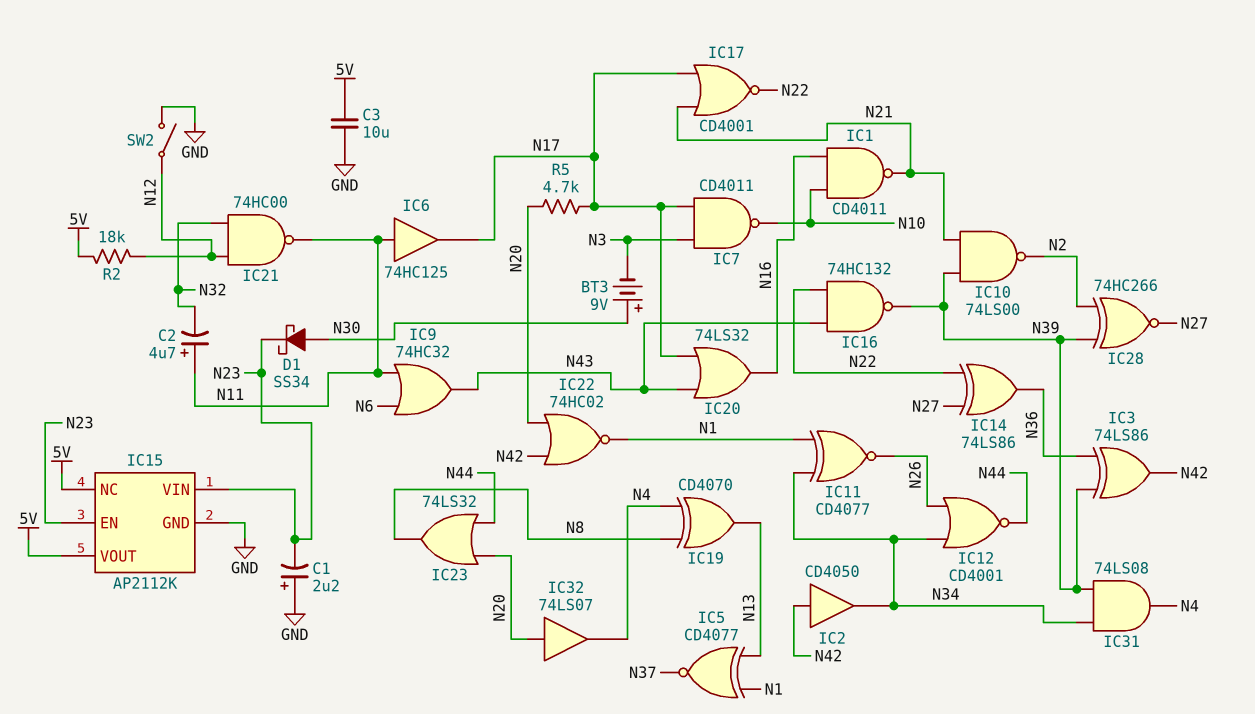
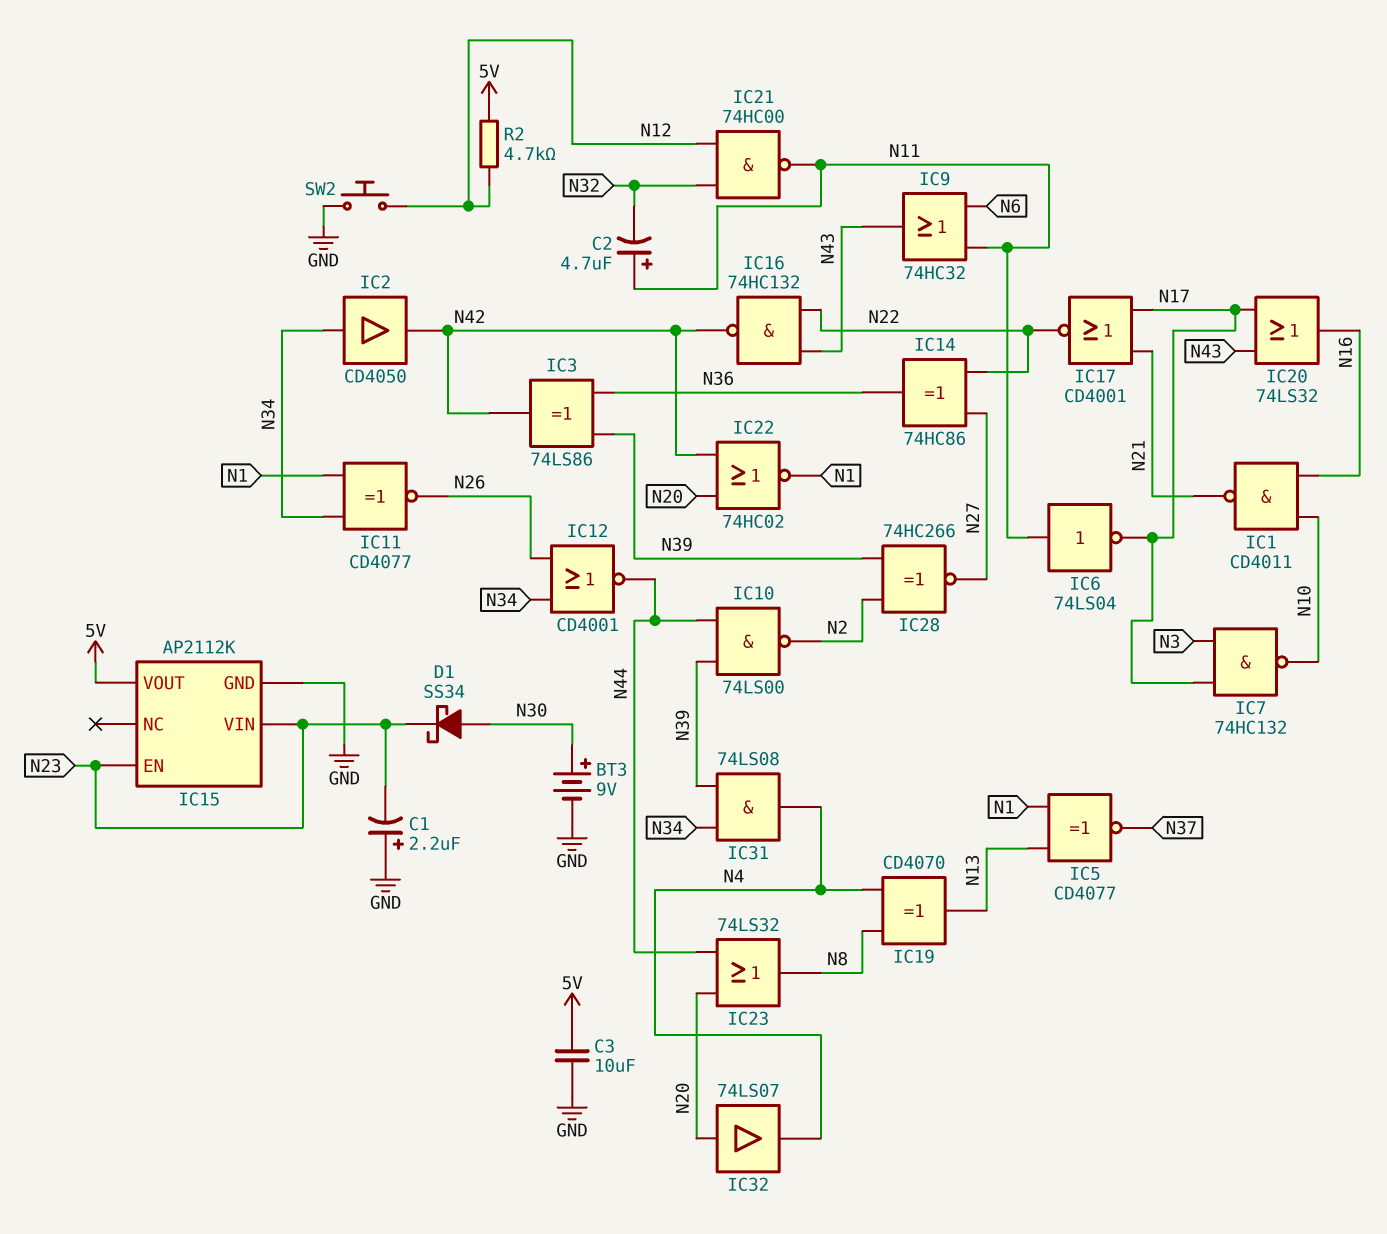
BT3: 9V (plus N30, minus N3) -> 9V (plus N30, minus GND)
IC2: buffer CD4050 (in N42, out N34) -> buffer CD4050 (in N34, out N42)
IC6: buffer 74HC125 (in N11, out N17) -> NOT 74LS04 (in N11, out N17)
IC7: NAND CD4011 (in N3, in N17, out N10) -> NAND 74HC132 (in N3, in N17, out N10)
IC10: NAND 74LS00 (in N21, in N39, out N2) -> NAND 74LS00 (in N39, in N44, out N2)
IC14: XOR 74LS86 (in N22, in N27, out N36) -> XOR 74HC86 (in N22, in N27, out N36)
IC15 pin NC: 5V -> none
IC16: NAND 74HC132 (in N22, in N43, out N39) -> NAND 74HC132 (in N22, in N43, out N42)
R2: 18k (5V, N12) -> 4.7k (5V, N12)
R5: 4.7k (N17, N20) -> none
SW2: switch (GND, N12) -> button (GND, N12)

